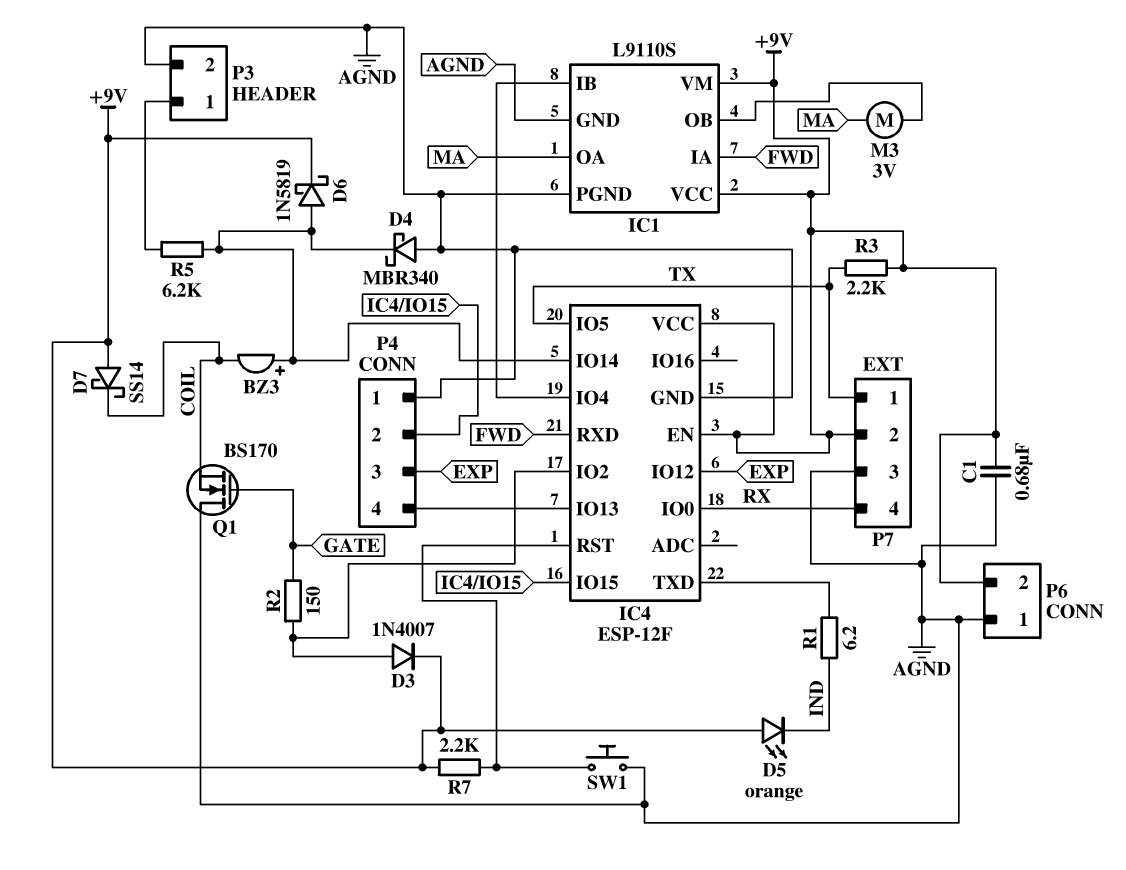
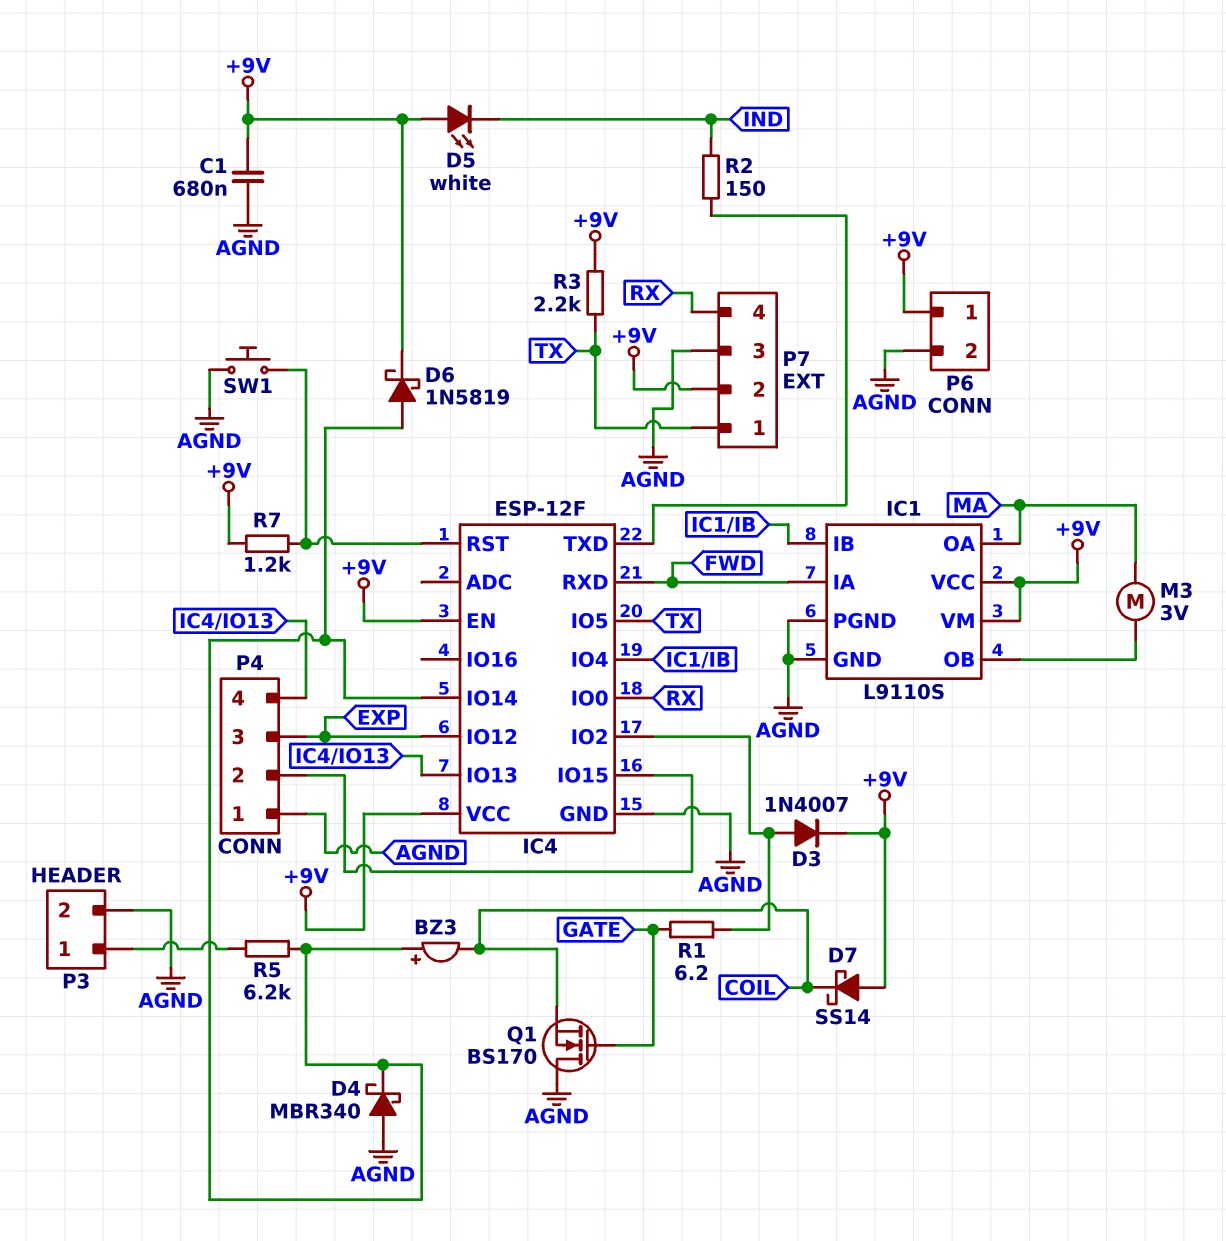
D5: LED orange (A +9V, K IND) -> LED white (A +9V, K IND)
P6 pin 1: AGND -> +9V
P6 pin 2: +9V -> AGND
R1: 6.2 (IC4/TXD, IND) -> 6.2 (GATE, IC4/IO2)
R2: 150 (GATE, IC4/IO2) -> 150 (IC4/TXD, IND)
R7: 2.2k (+9V, IC4/RST) -> 1.2k (+9V, IC4/RST)

